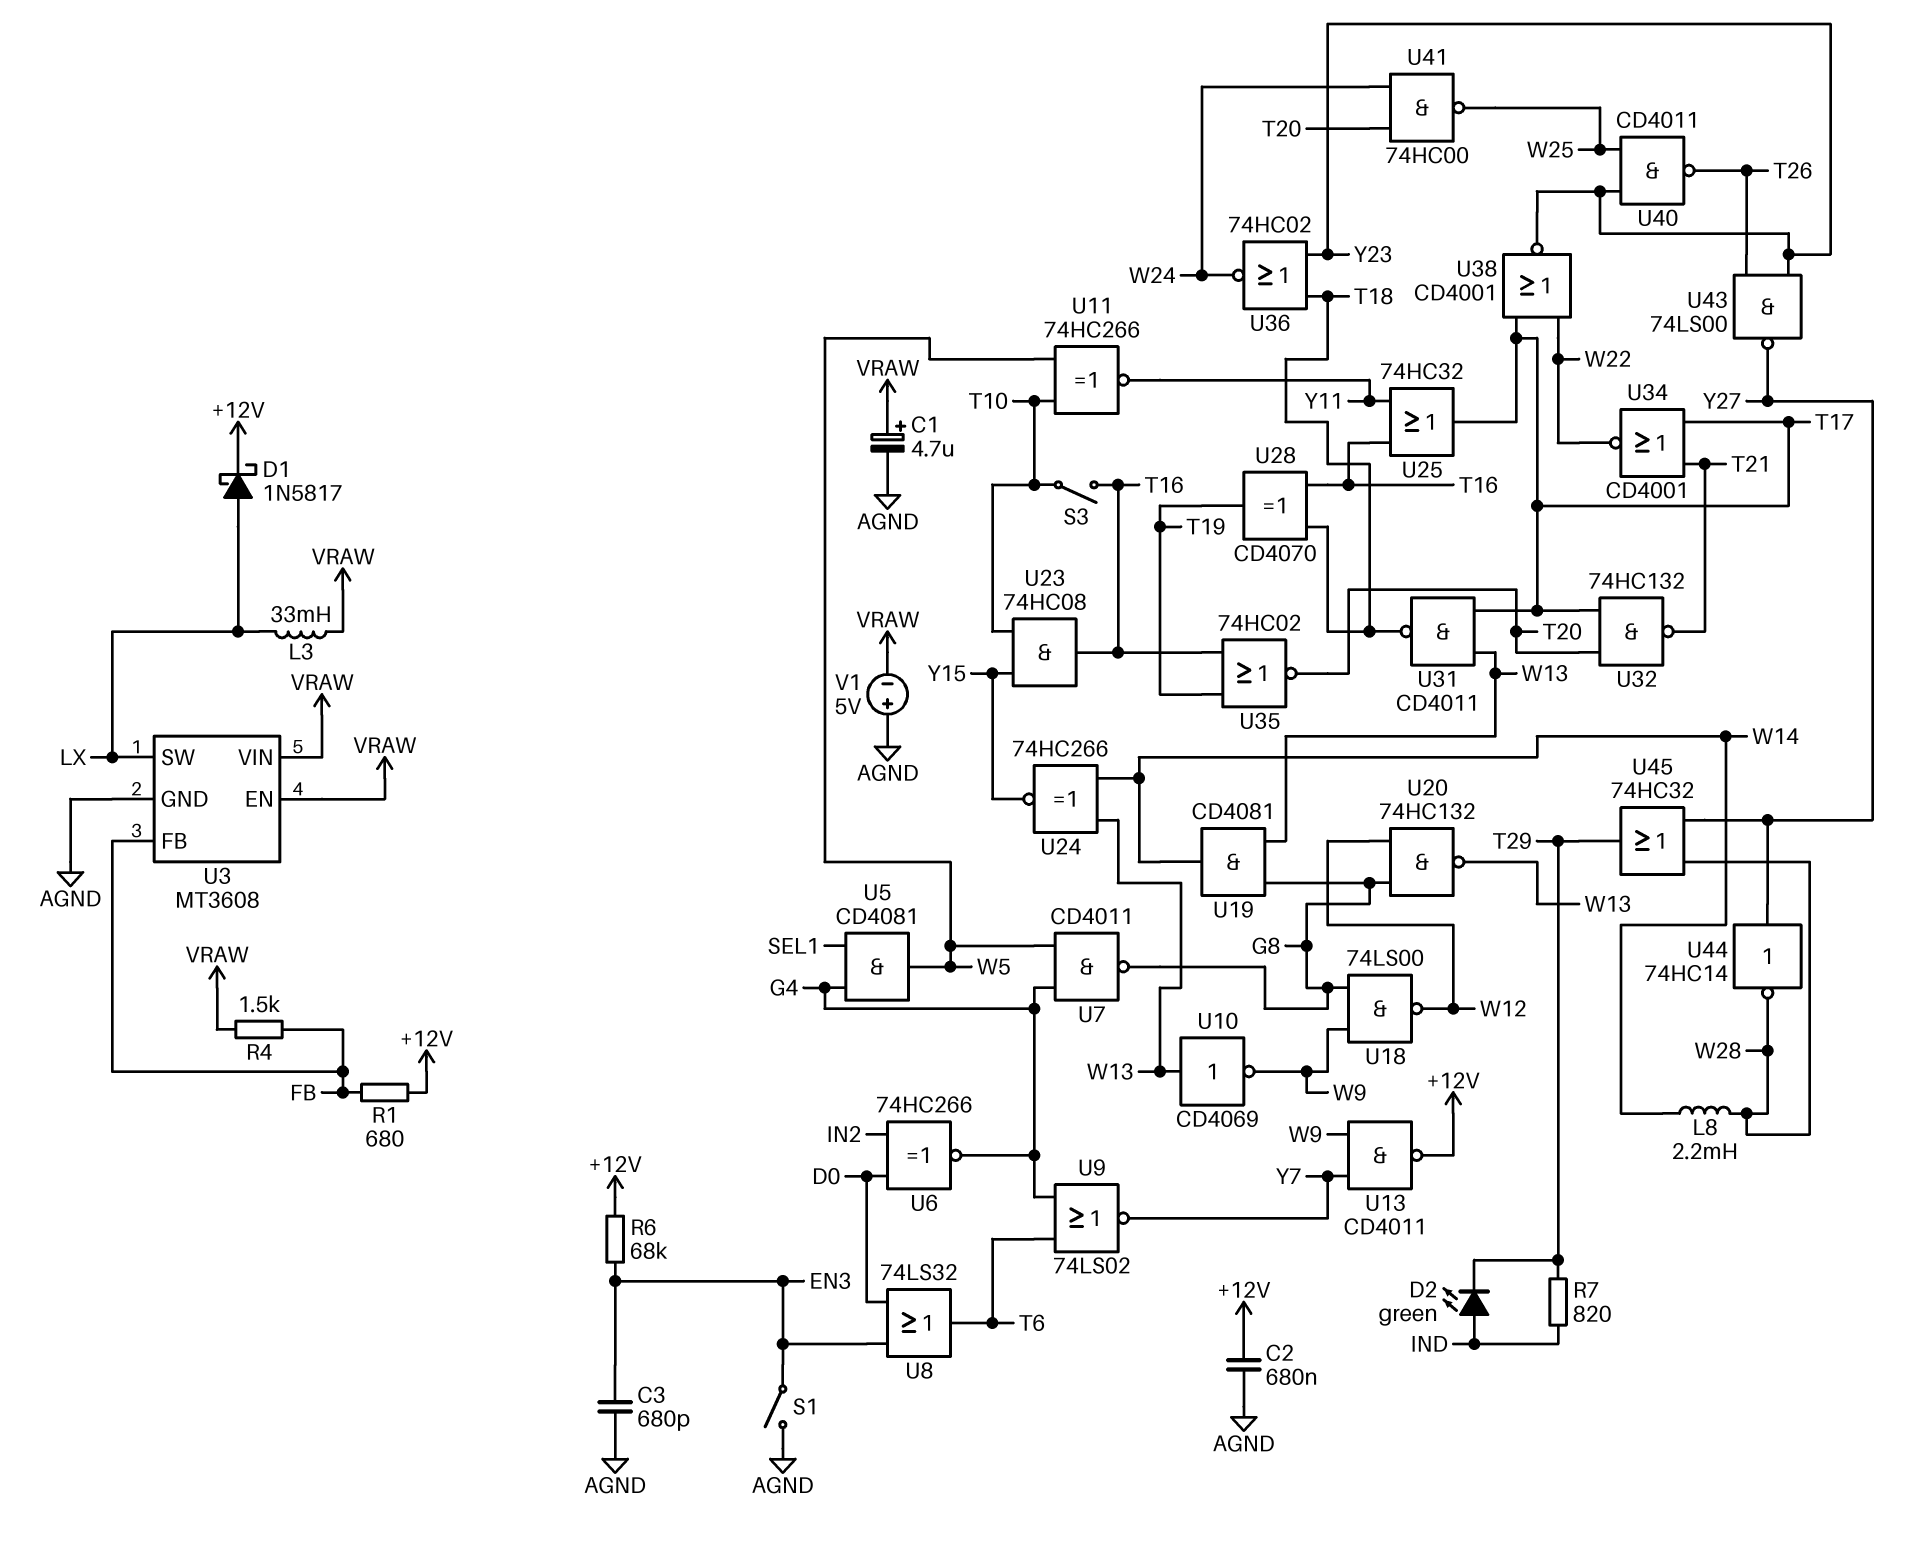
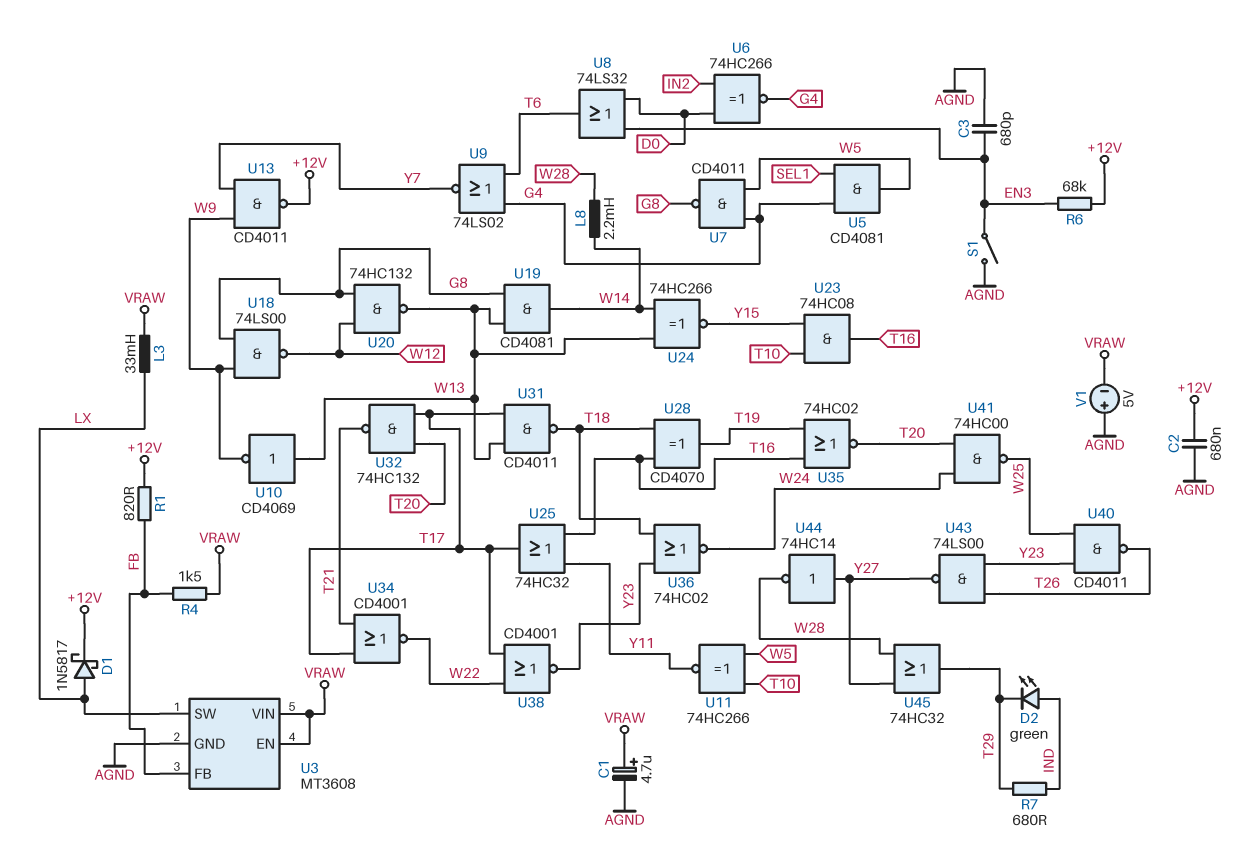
R1: 680 (+12V, FB) -> 820 (+12V, FB)
R7: 820 (IND, T29) -> 680 (IND, T29)
S3: switch (T10, T16) -> none

